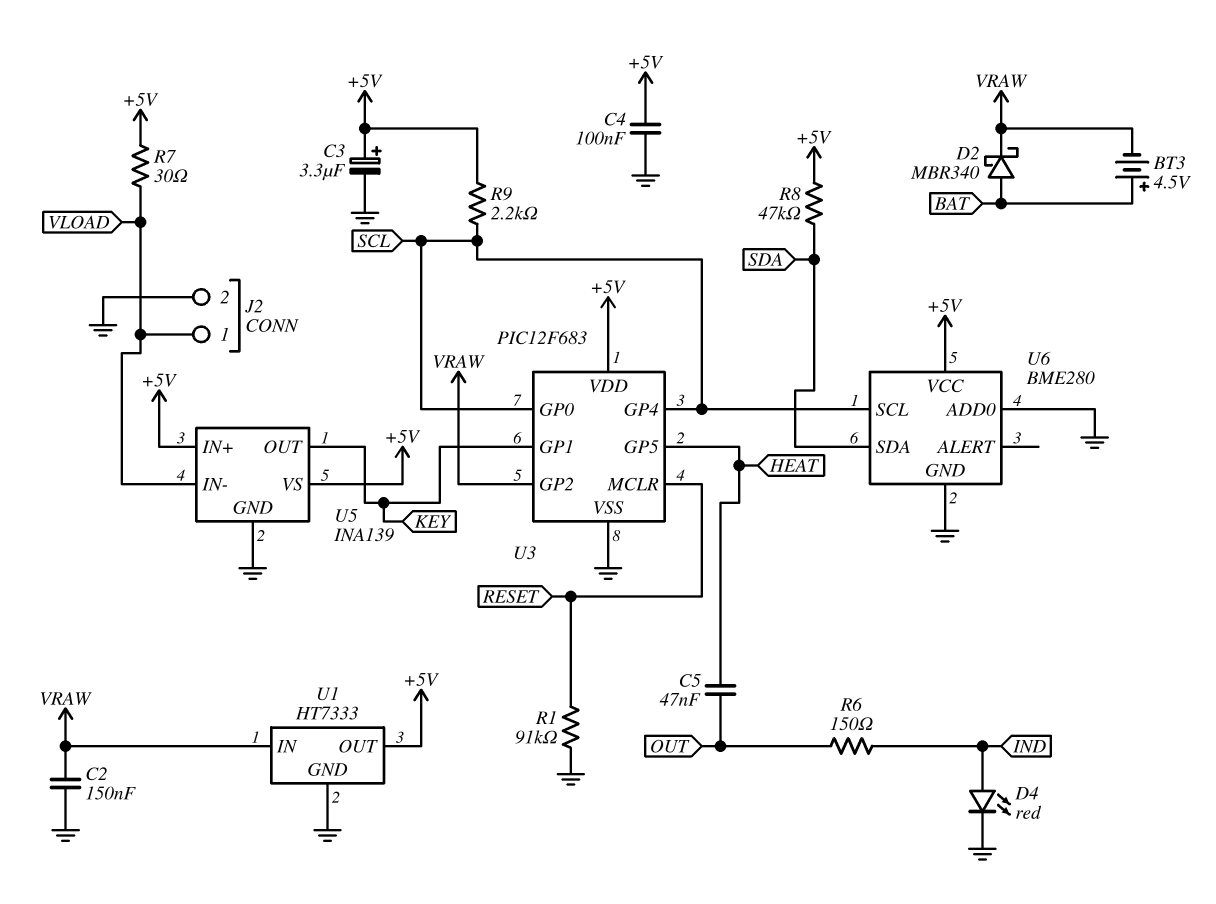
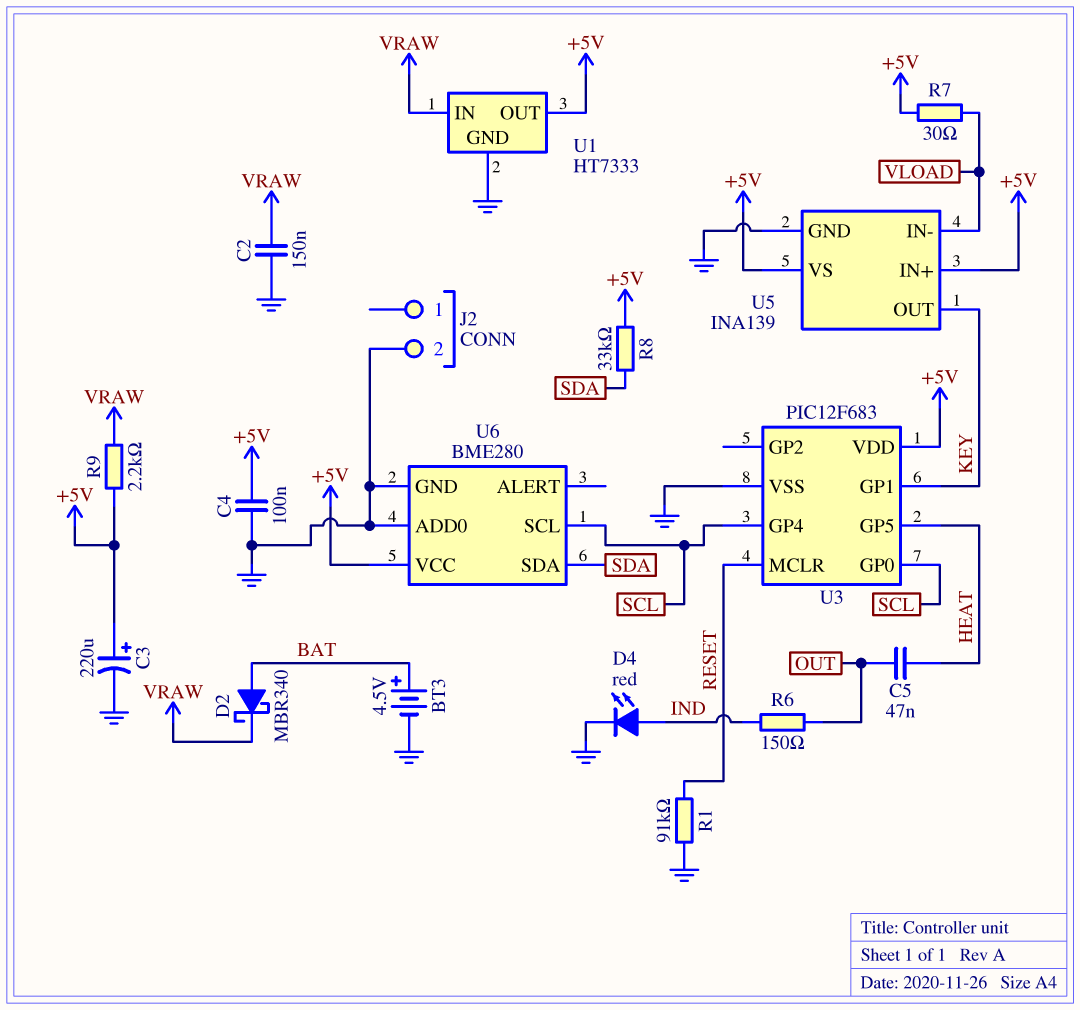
BT3: 4.5V (plus BAT, minus VRAW) -> 4.5V (plus BAT, minus GND)
C3: 3.3uF (plus +5V, minus GND) -> 220uF (plus +5V, minus GND)
J2 pin 1: VLOAD -> none
R8: 47k (+5V, SDA) -> 33k (+5V, SDA)
R9: 2.2k (+5V, SCL) -> 2.2k (+5V, VRAW)
U3 pin GP2: VRAW -> none

